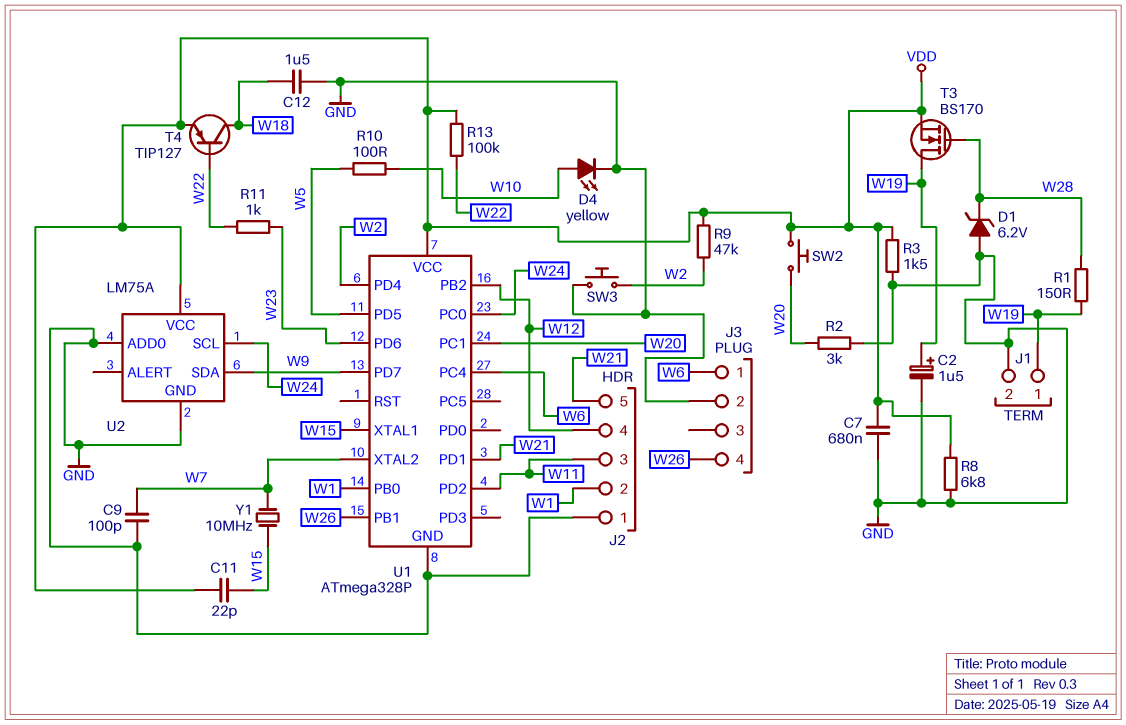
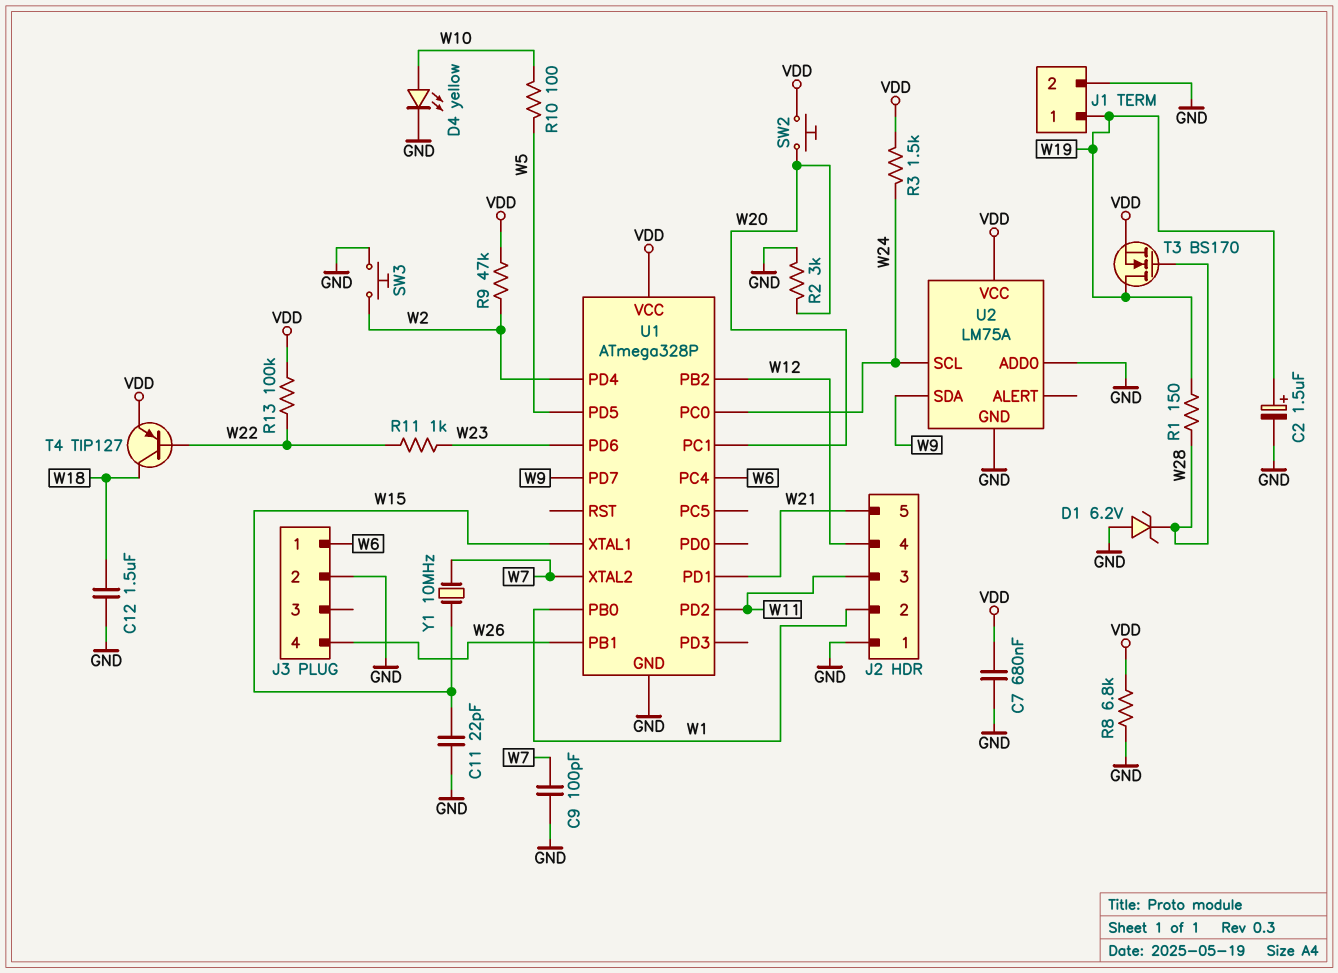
C11: 22pF (VDD, W15) -> 22pF (GND, W15)
R3: 1.5k (GND, VDD) -> 1.5k (VDD, W24)

